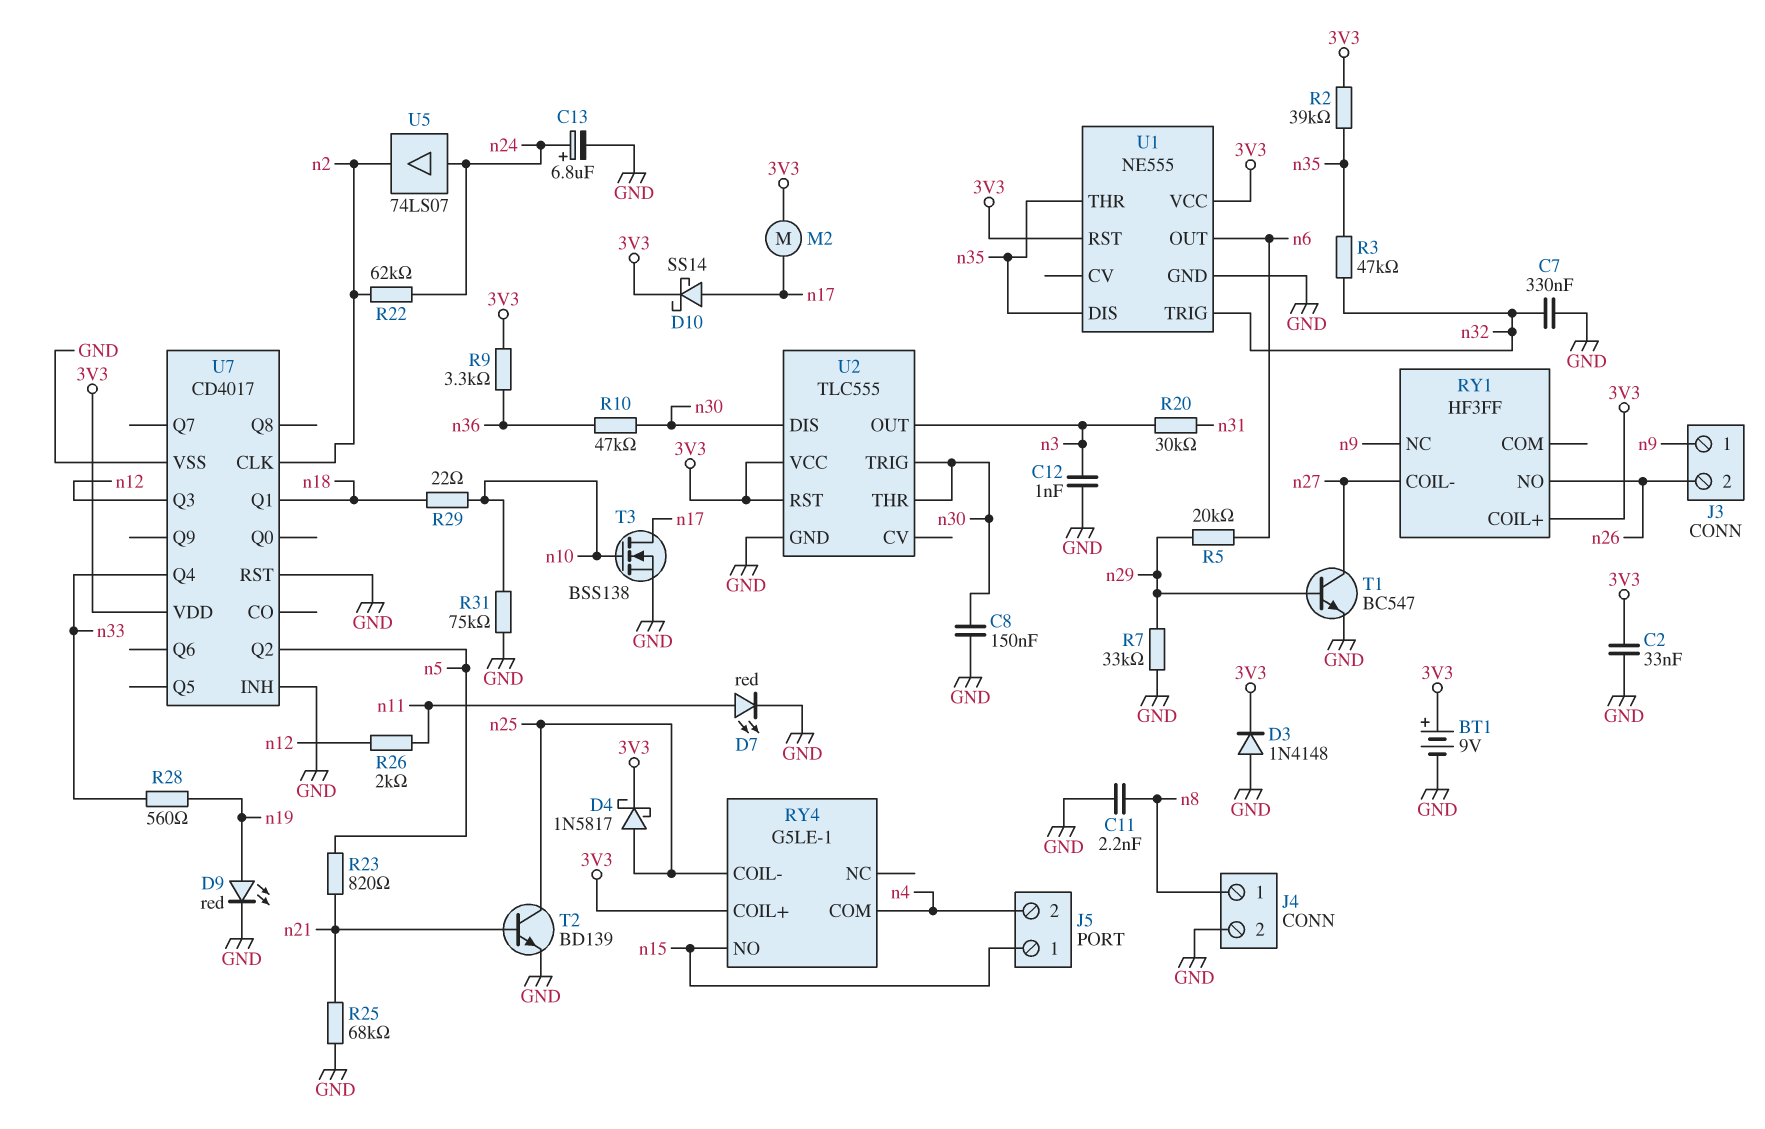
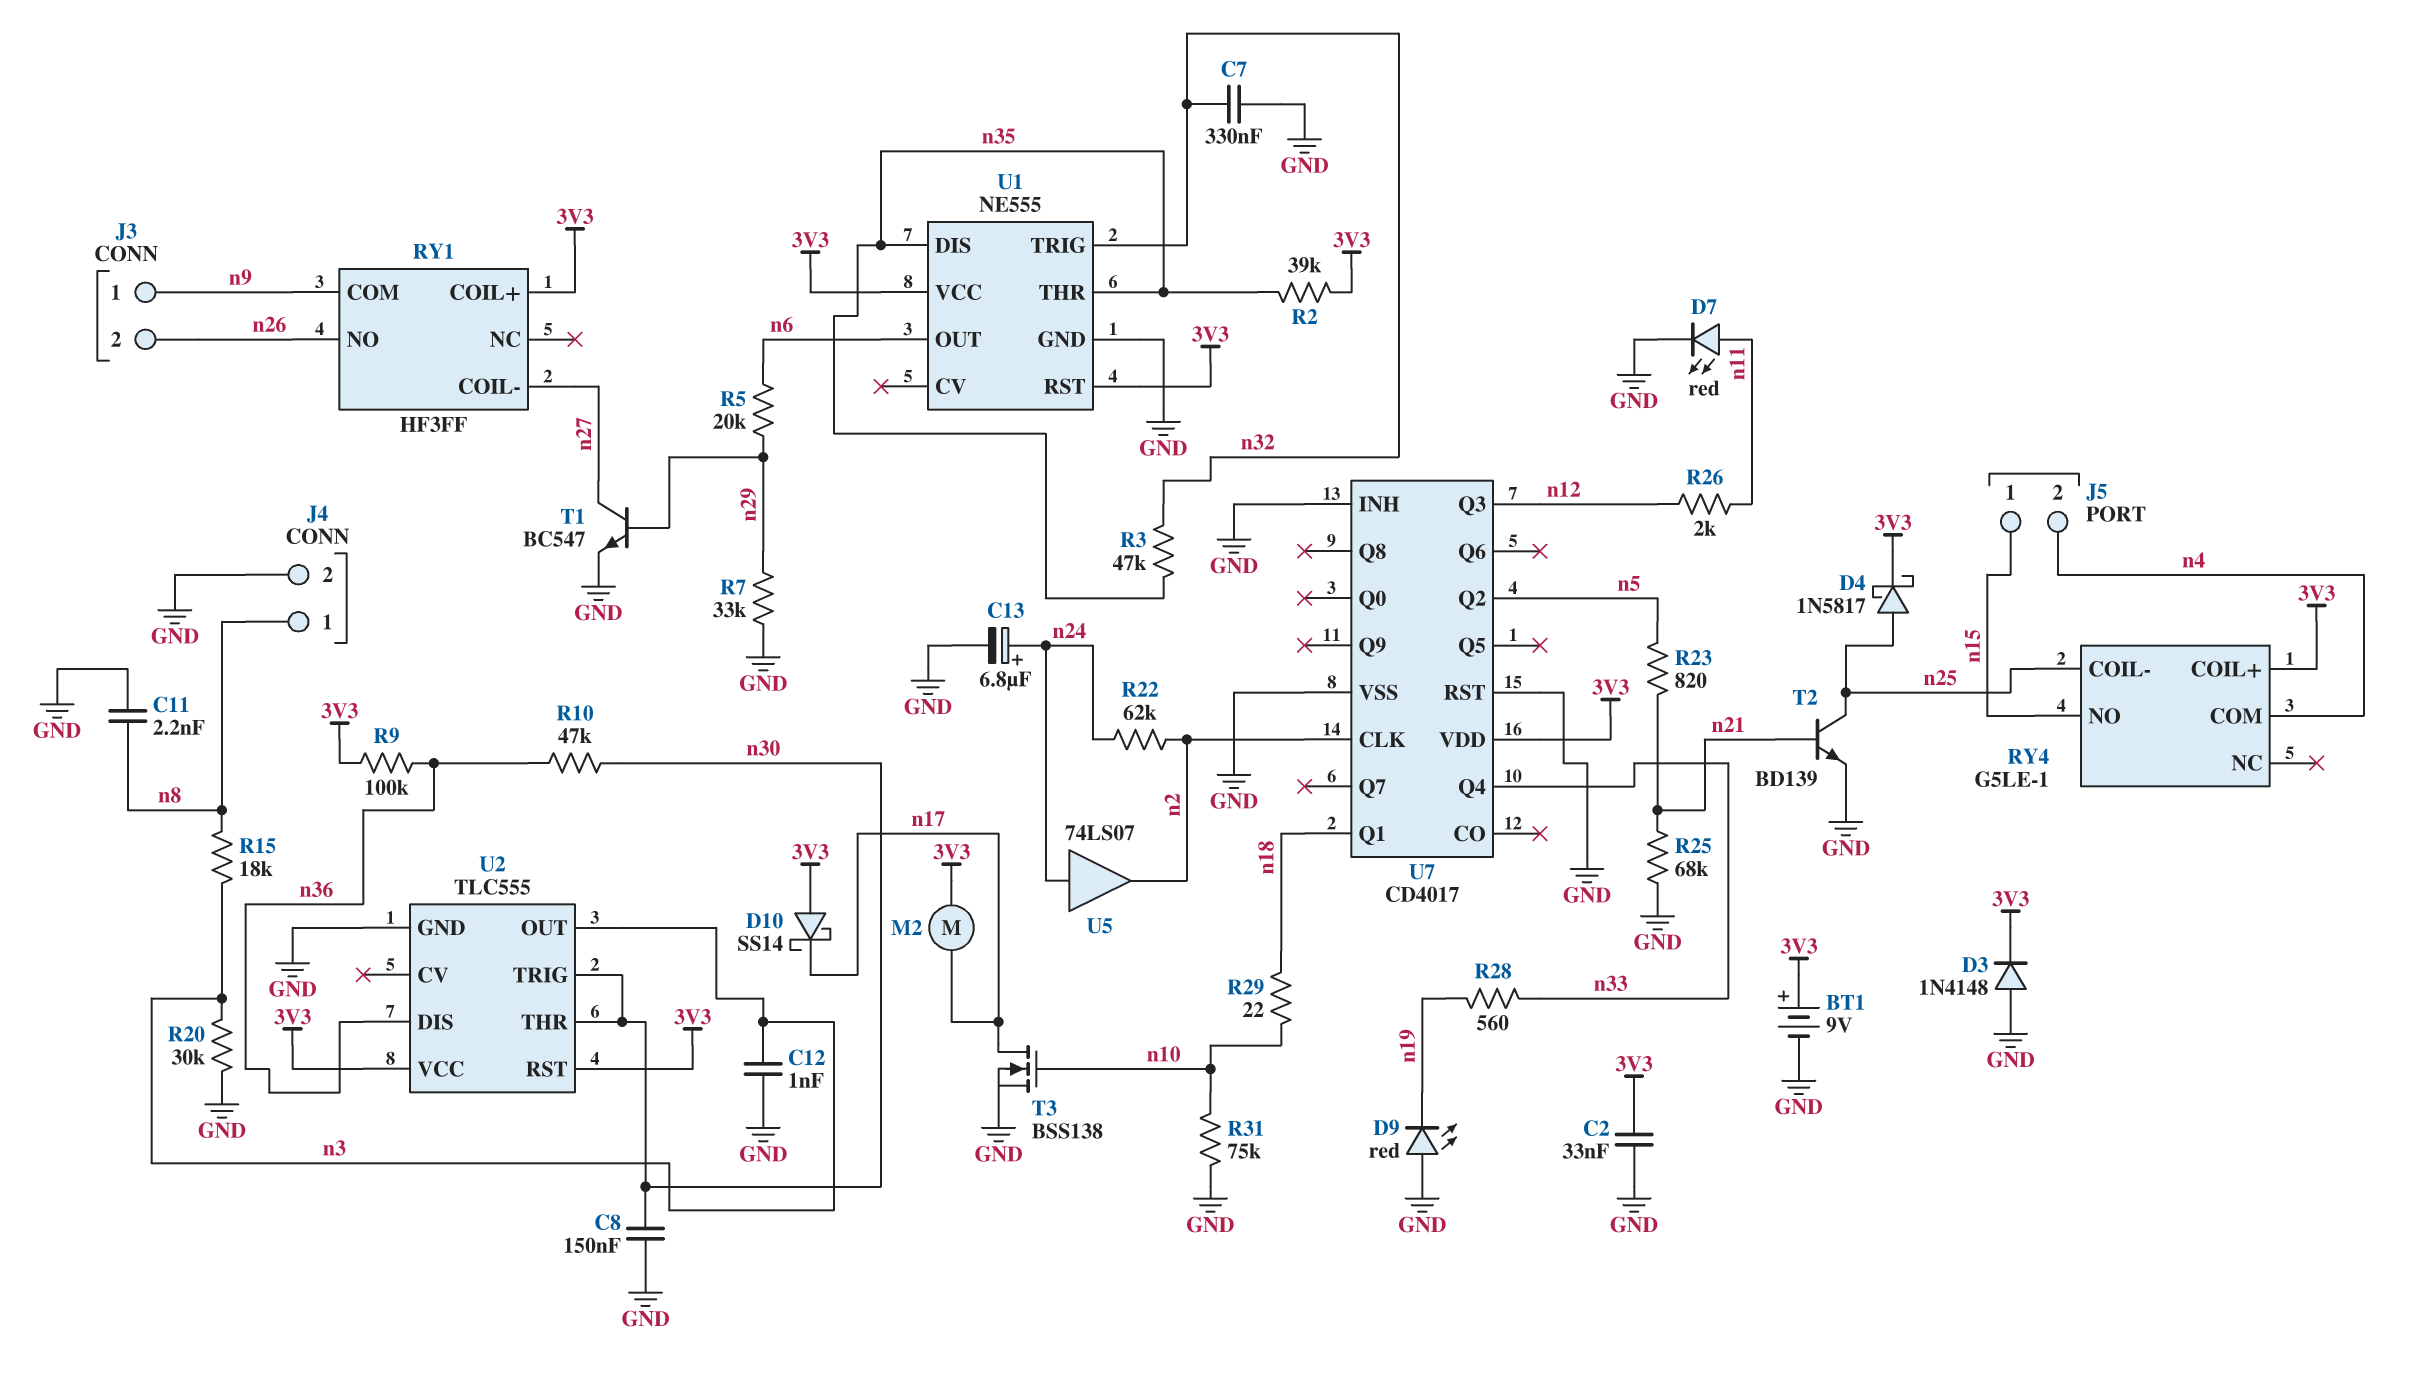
D9: LED red (A n19, K GND) -> LED red (A GND, K n19)
D10: schottky SS14 (A n17, K 3V3) -> schottky SS14 (A 3V3, K n17)
R9: 3.3k (3V3, n36) -> 100k (3V3, n36)
R15: none -> 18k (n3, n8)
R20: 30k (n3, n31) -> 30k (GND, n3)
RY1 pin COM: none -> n9
RY1 pin NC: n9 -> none
U2 pin DIS: n30 -> n36

